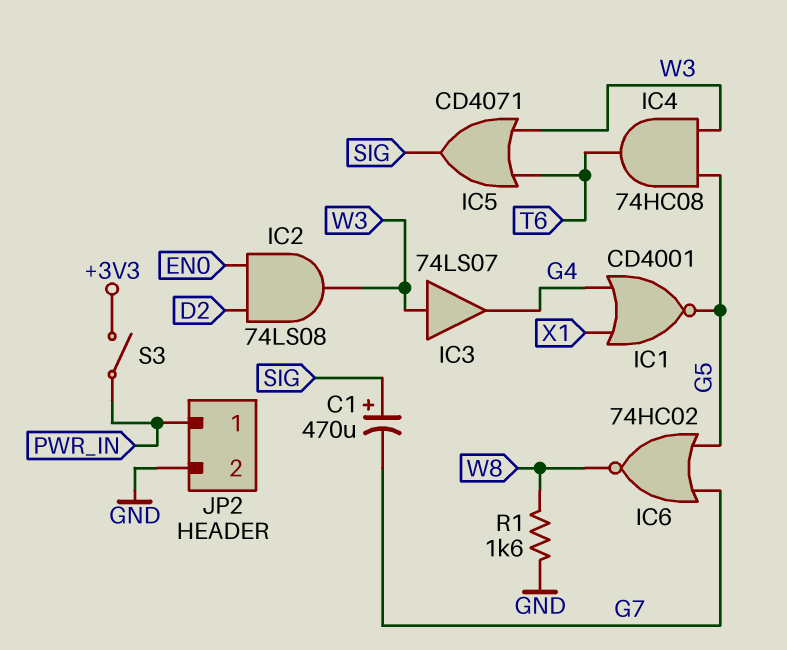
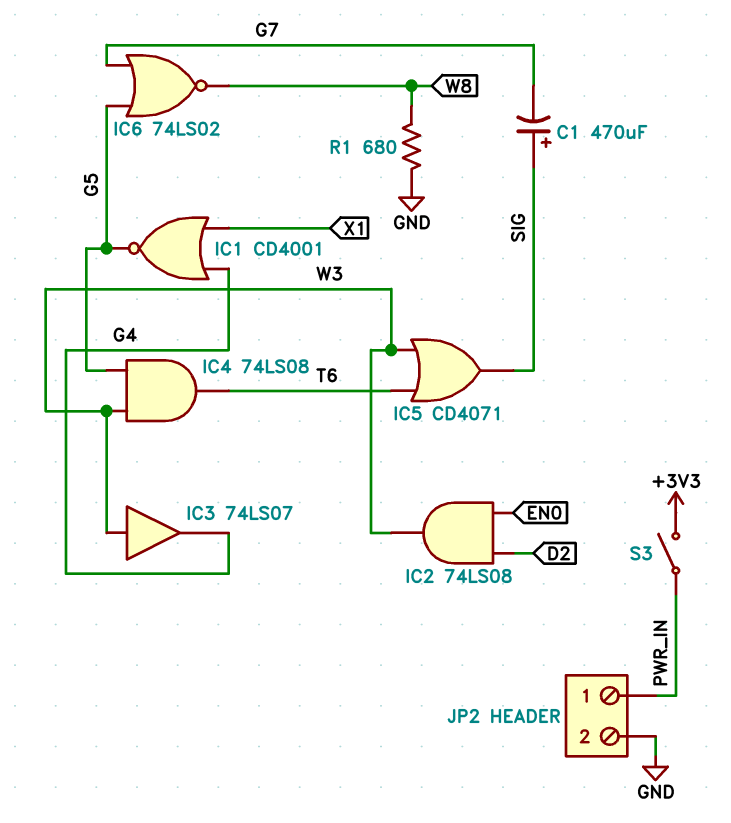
IC4: AND 74HC08 (in G5, in W3, out T6) -> AND 74LS08 (in G5, in W3, out T6)
IC6: NOR 74HC02 (in G5, in G7, out W8) -> NOR 74LS02 (in G5, in G7, out W8)
R1: 1.6k (GND, W8) -> 680 (GND, W8)

